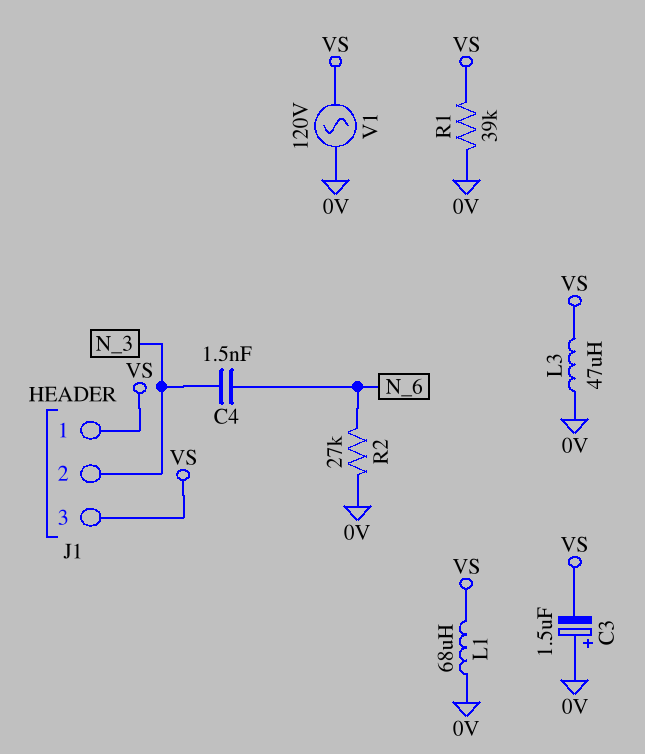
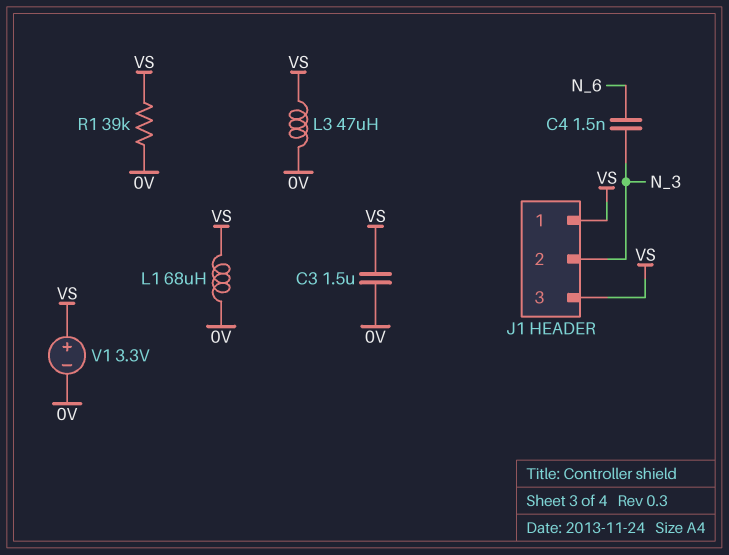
C3: 1.5uF (plus 0V, minus VS) -> 1.5uF (0V, VS)
R2: 27k (0V, N_6) -> none
V1: AC 120V (0V, VS) -> 3.3V (plus VS, minus 0V)

